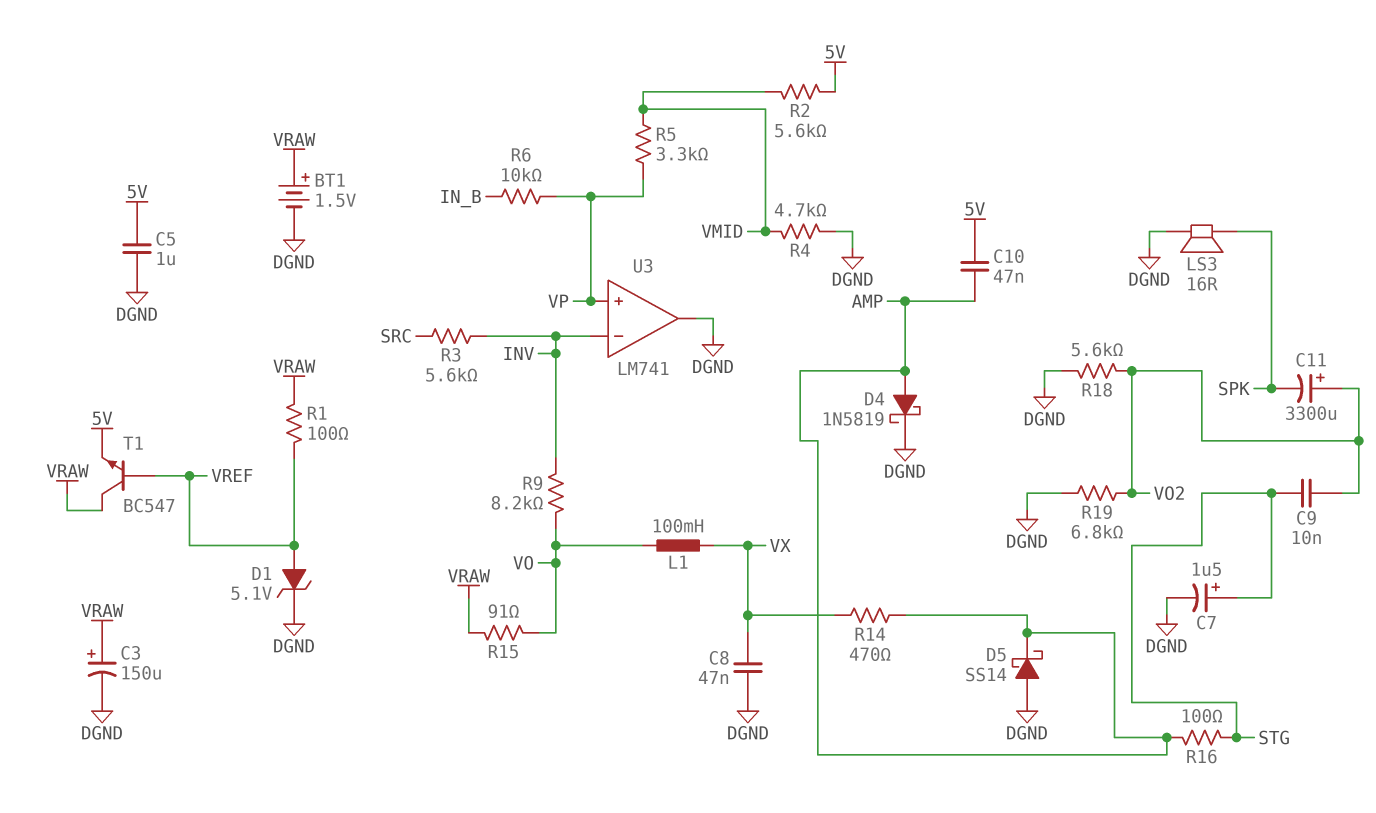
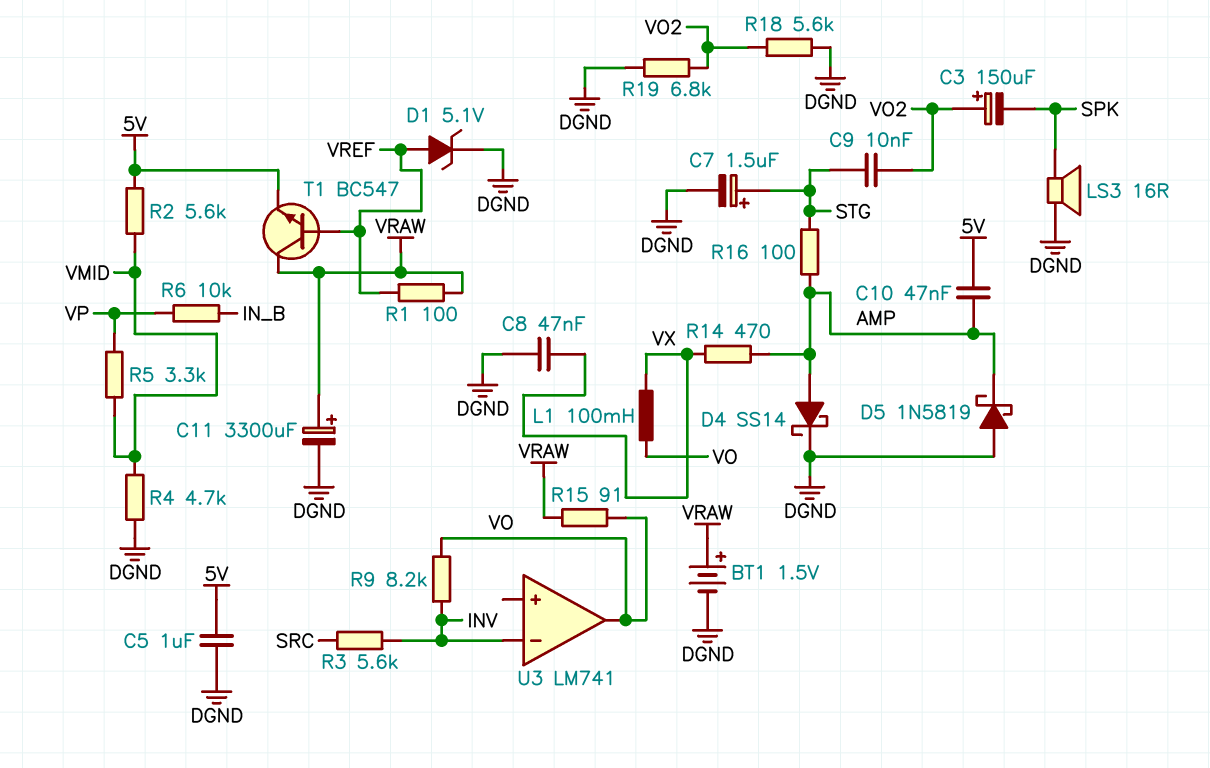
C3: 150uF (plus VRAW, minus DGND) -> 150uF (plus VO2, minus SPK)
C11: 3300uF (plus VO2, minus SPK) -> 3300uF (plus VRAW, minus DGND)
D4: schottky 1N5819 (A AMP, K DGND) -> schottky SS14 (A AMP, K DGND)
D5: schottky SS14 (A DGND, K AMP) -> schottky 1N5819 (A DGND, K AMP)
U3 pin in+: VP -> none
U3 pin out: DGND -> VO

